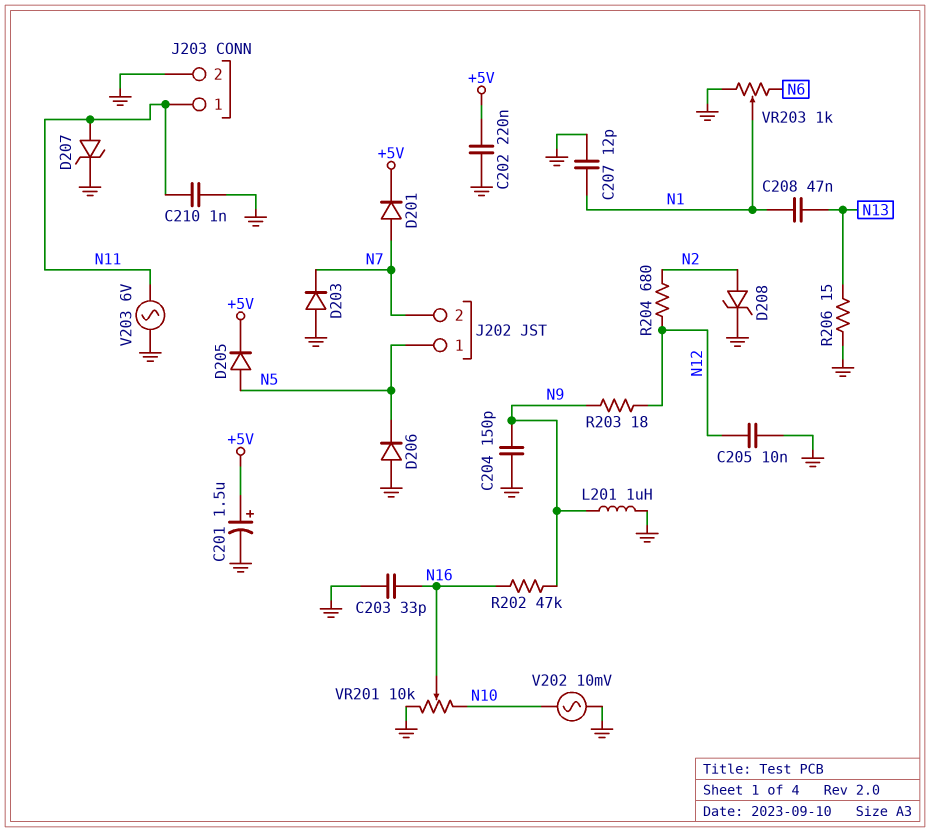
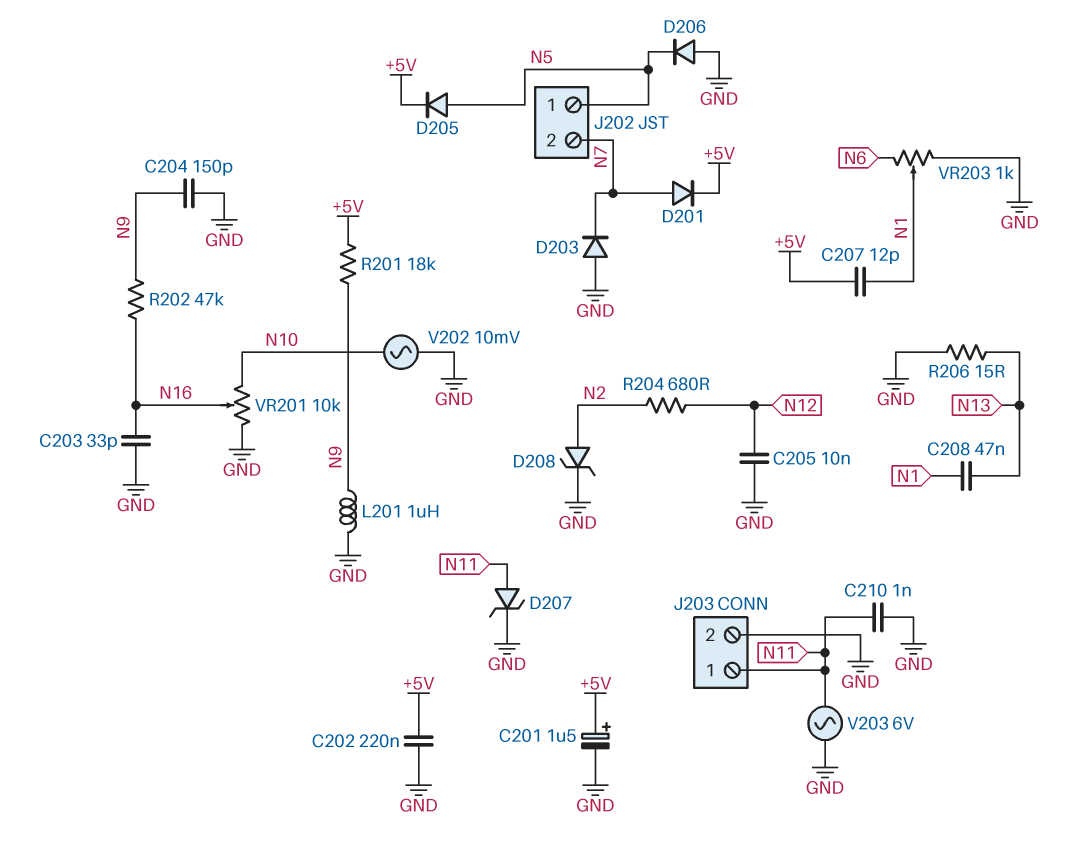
C207: 12pF (GND, N1) -> 12pF (+5V, N1)
R201: none -> 18k (+5V, N9)
R203: 18 (N9, N12) -> none

